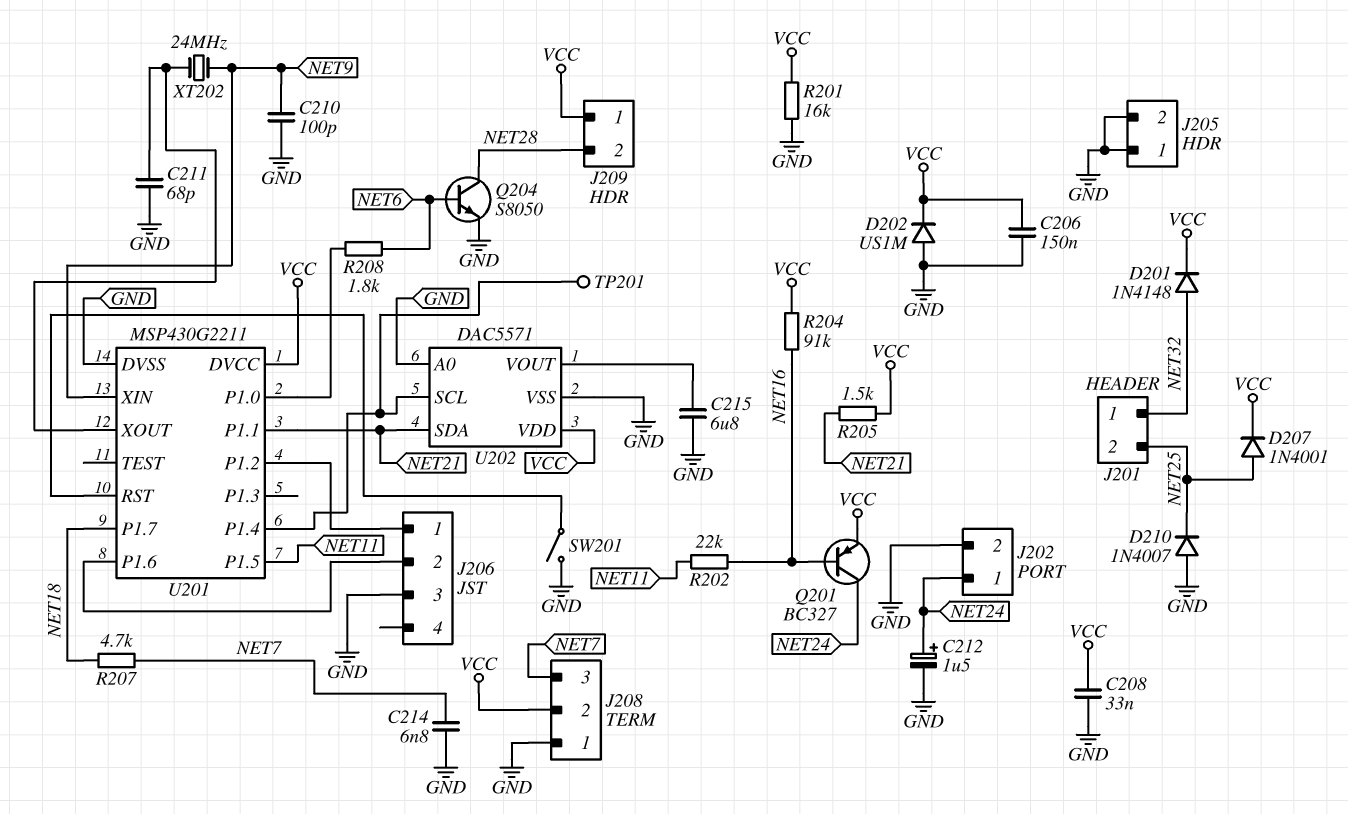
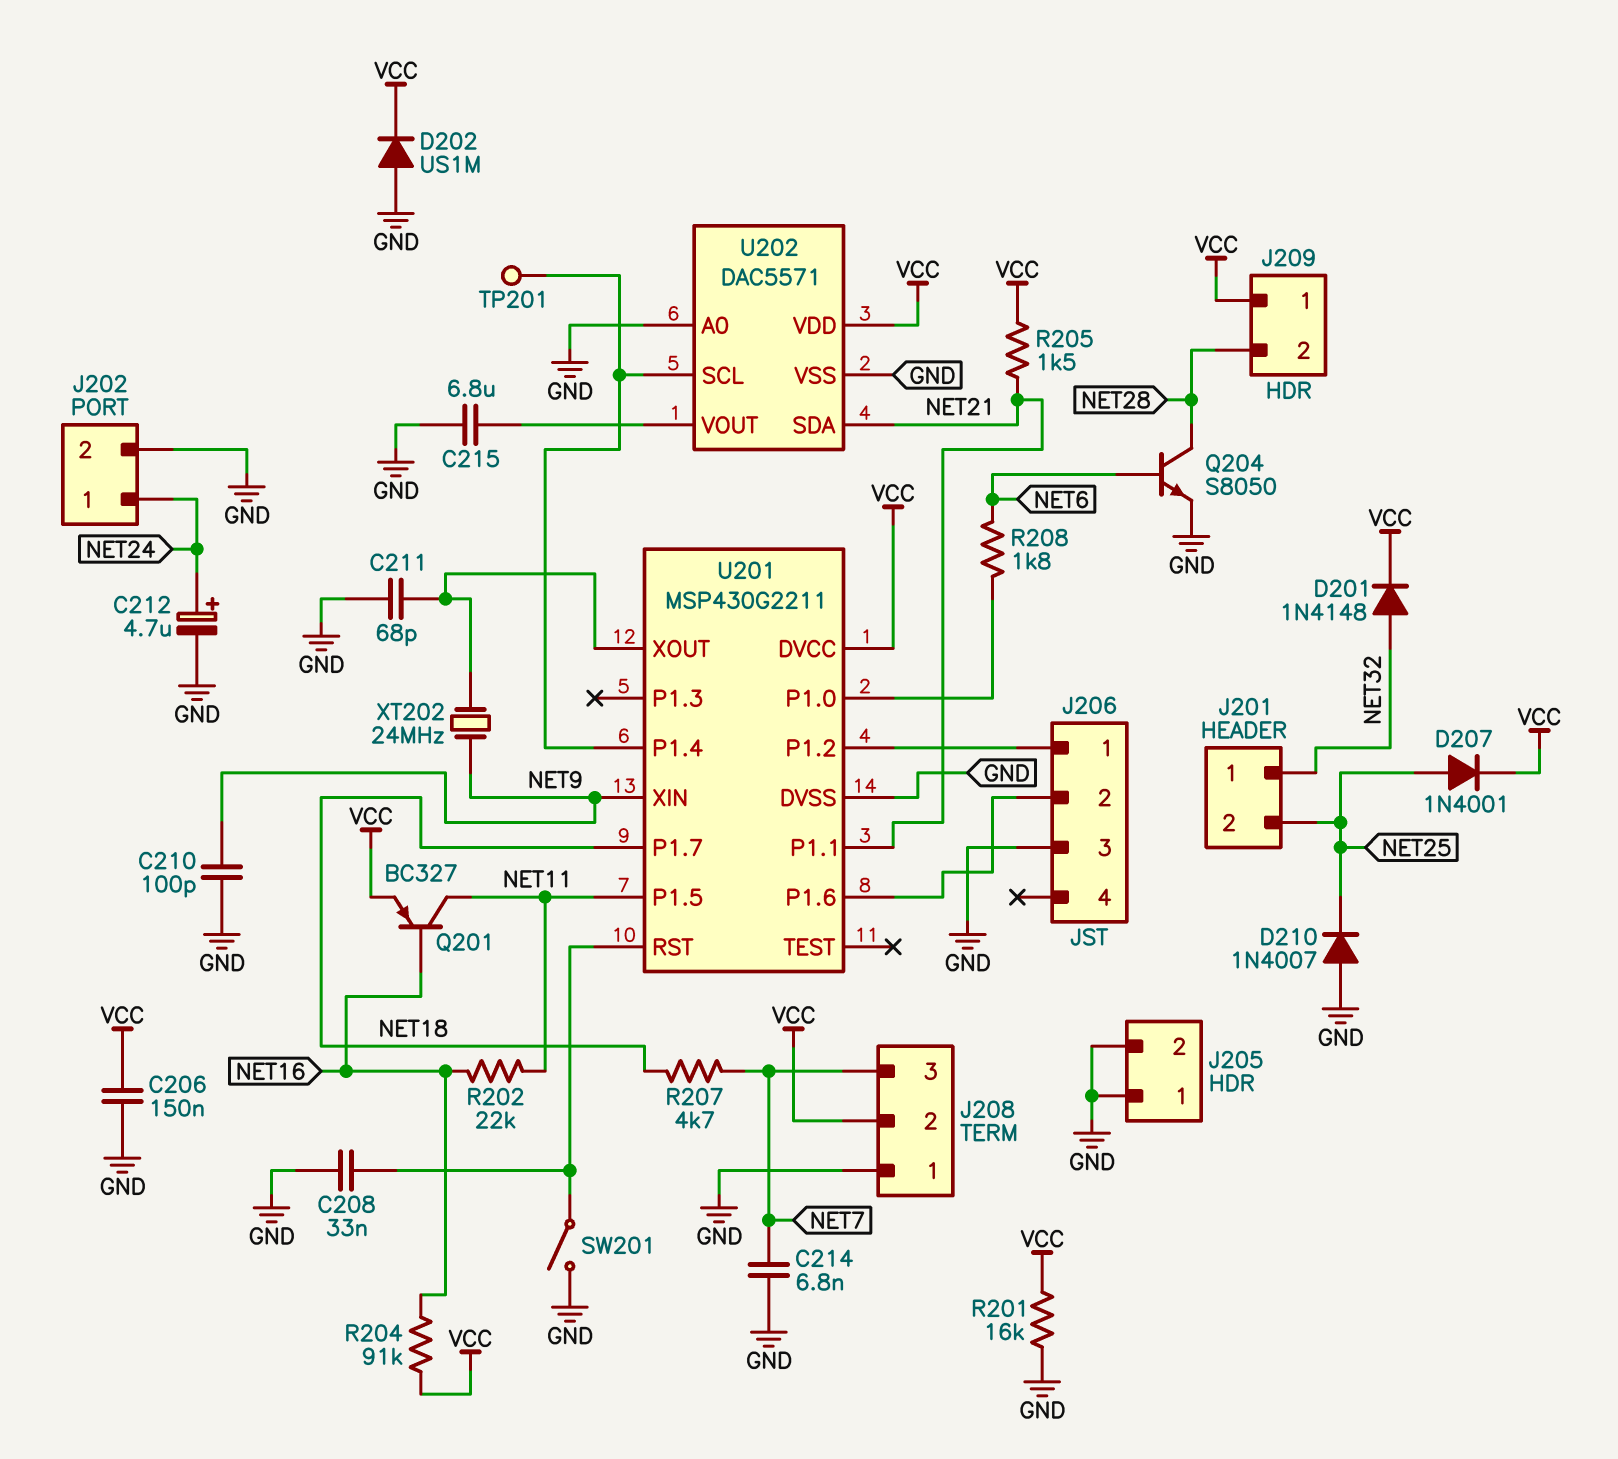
C208: 33nF (GND, VCC) -> 33nF (GND, U201/RST)
C212: 1.5uF (plus NET24, minus GND) -> 4.7uF (plus NET24, minus GND)
Q201: PNP BC327 (B NET16, C NET24, E VCC) -> PNP BC327 (B NET16, C NET11, E VCC)

